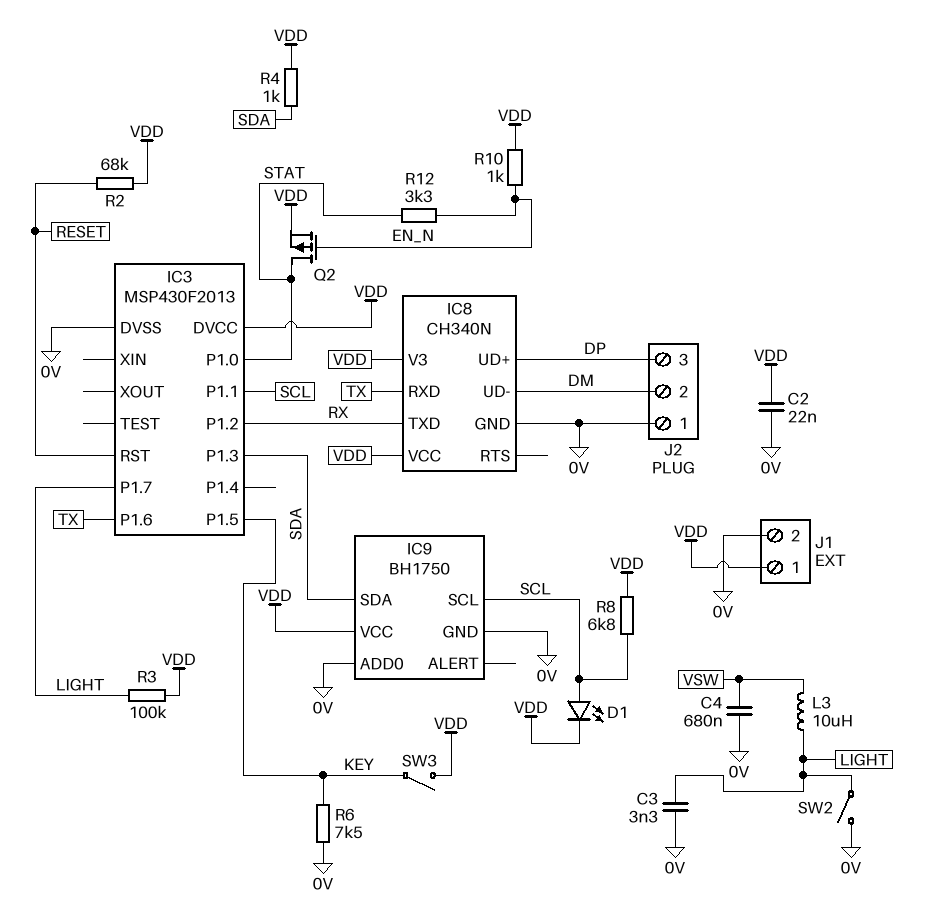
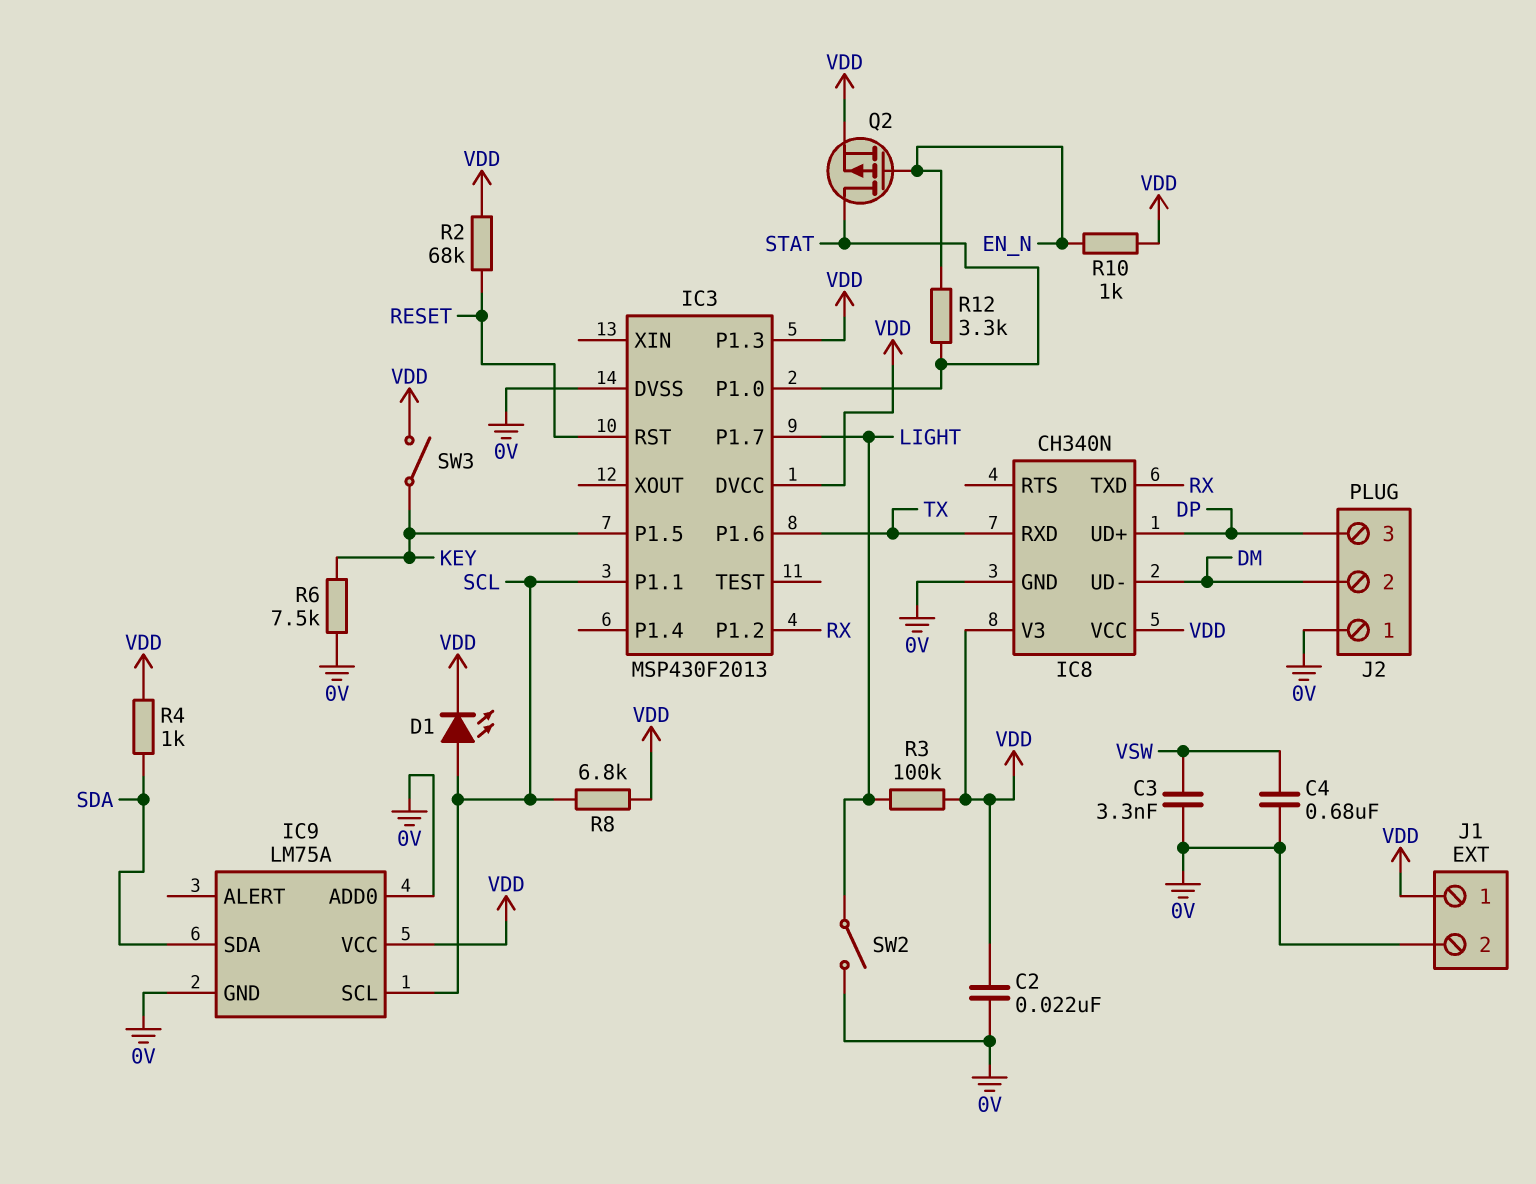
C3: 3.3nF (0V, LIGHT) -> 3.3nF (0V, VSW)
IC3 pin P1.3: SDA -> VDD
IC9: BH1750 -> LM75A
L3: 10uH (LIGHT, VSW) -> none

